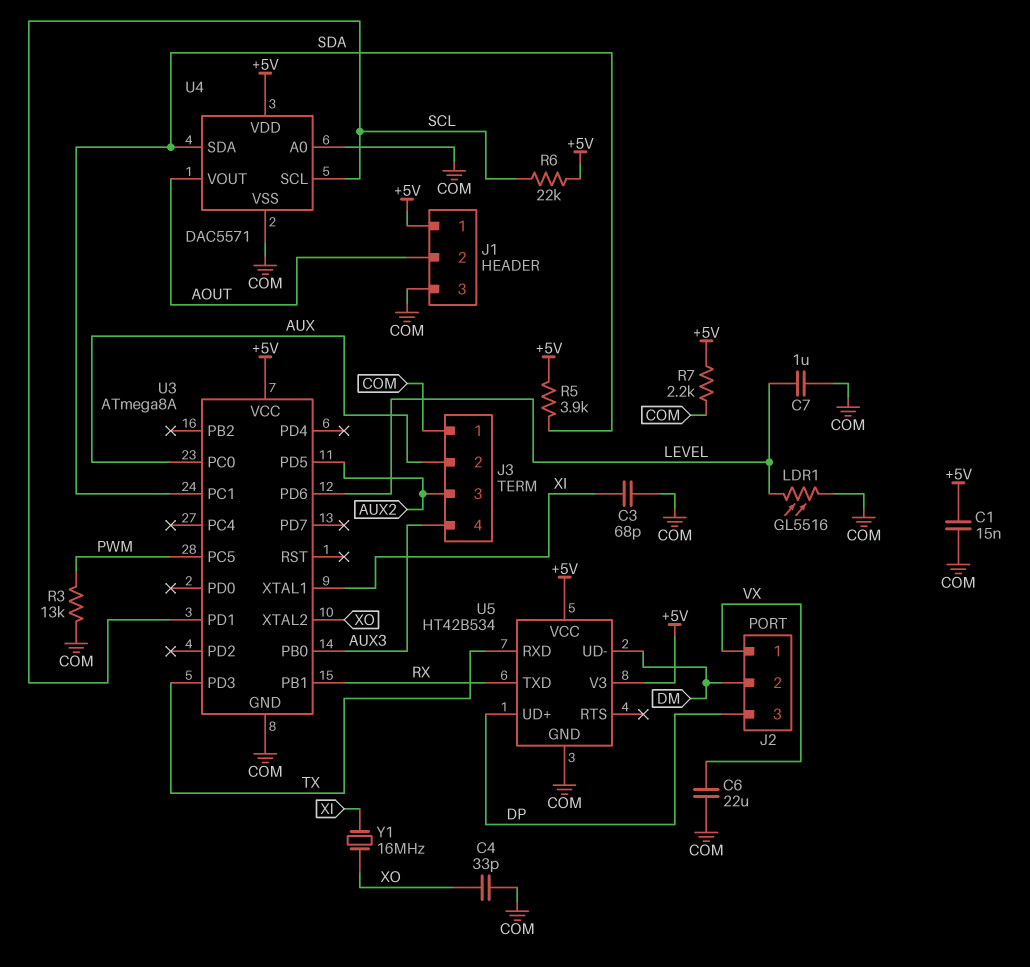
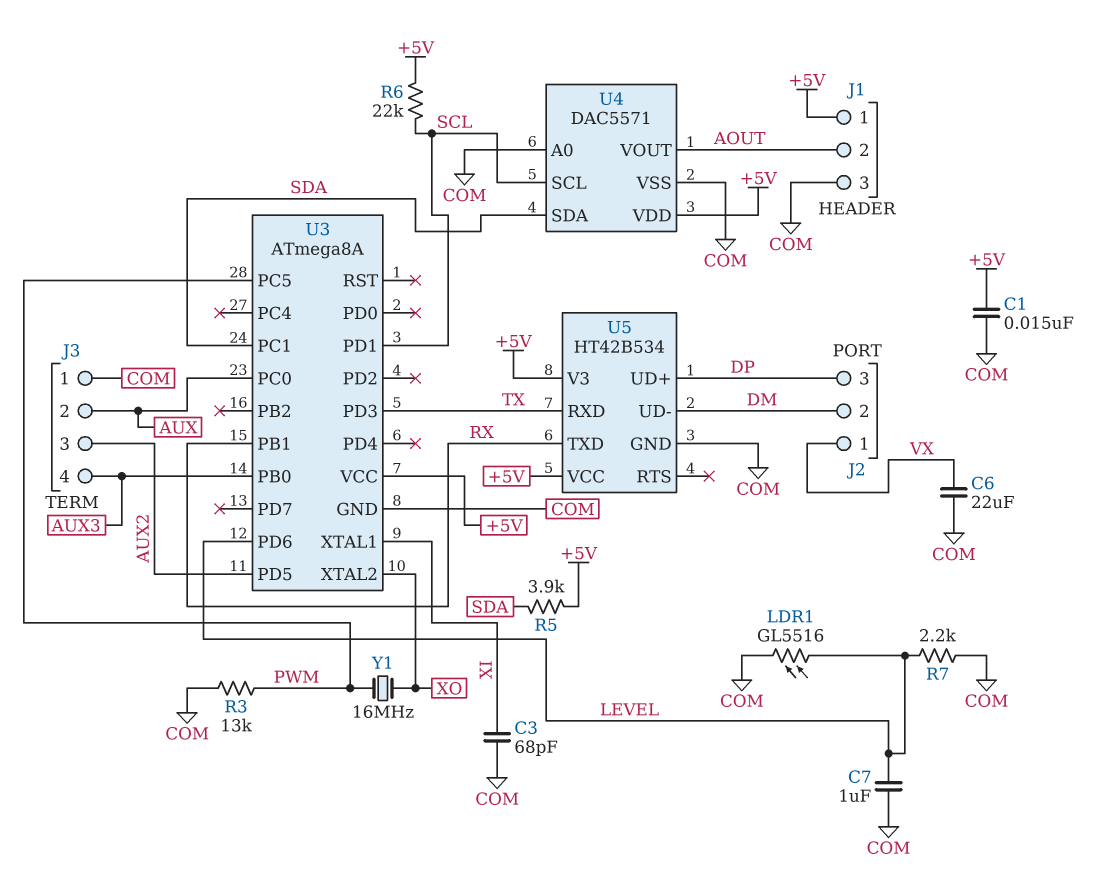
C4: 33pF (COM, XO) -> none
R7: 2.2k (+5V, COM) -> 2.2k (COM, LEVEL)
Y1: 16MHz (XI, XO) -> 16MHz (PWM, XO)

